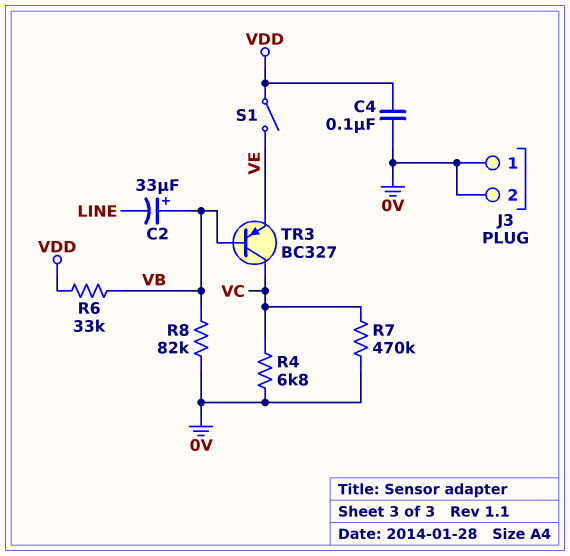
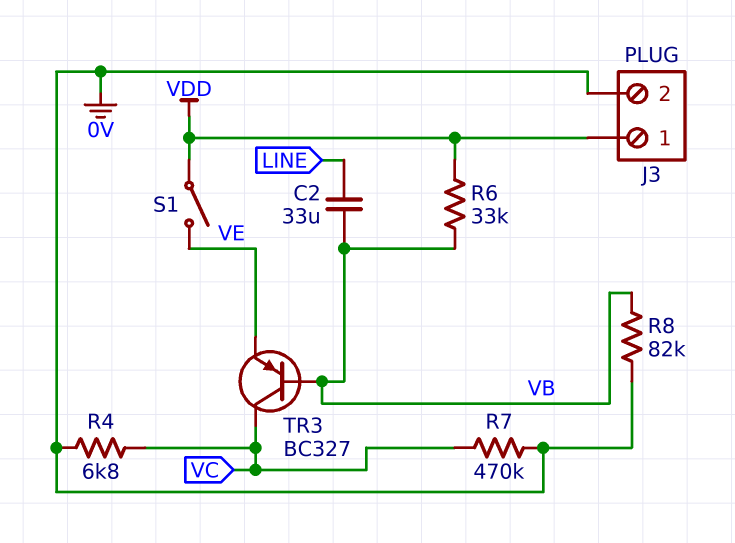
C2: 33uF (plus VB, minus LINE) -> 33uF (LINE, VB)
C4: 100nF (0V, VDD) -> none
J3 pin 1: 0V -> VDD

